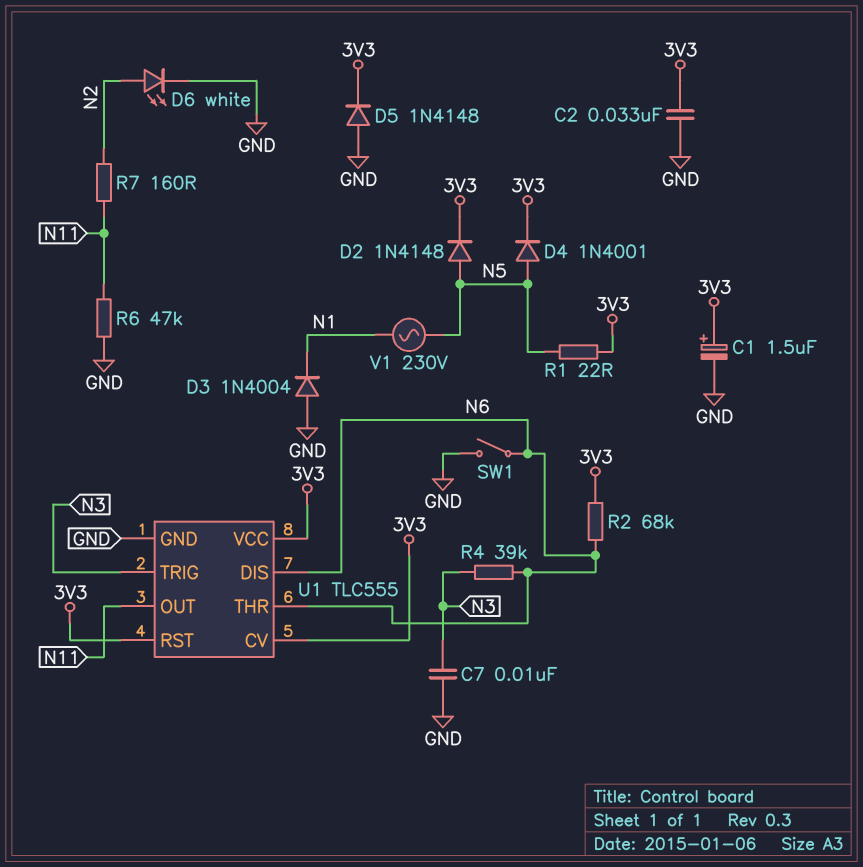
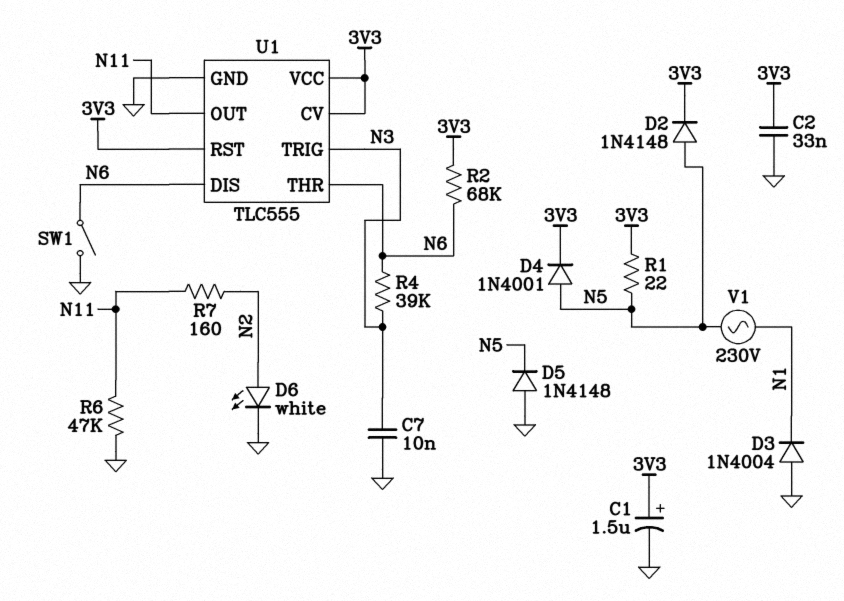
D5: diode 1N4148 (A GND, K 3V3) -> diode 1N4148 (A GND, K N5)

